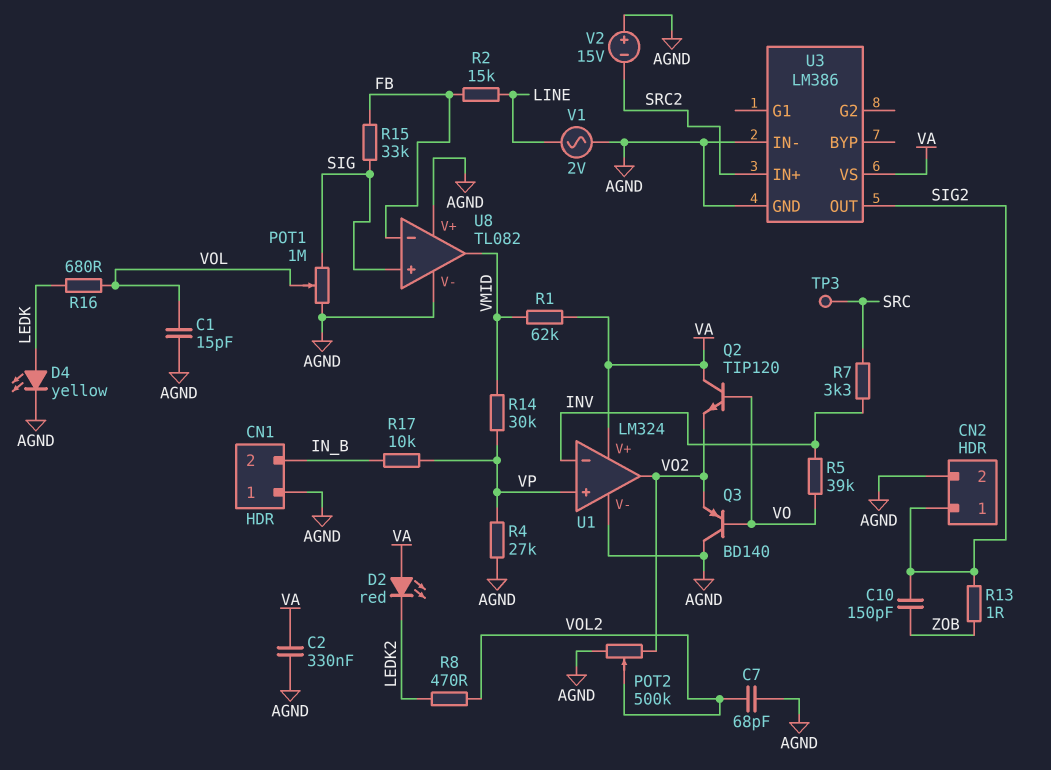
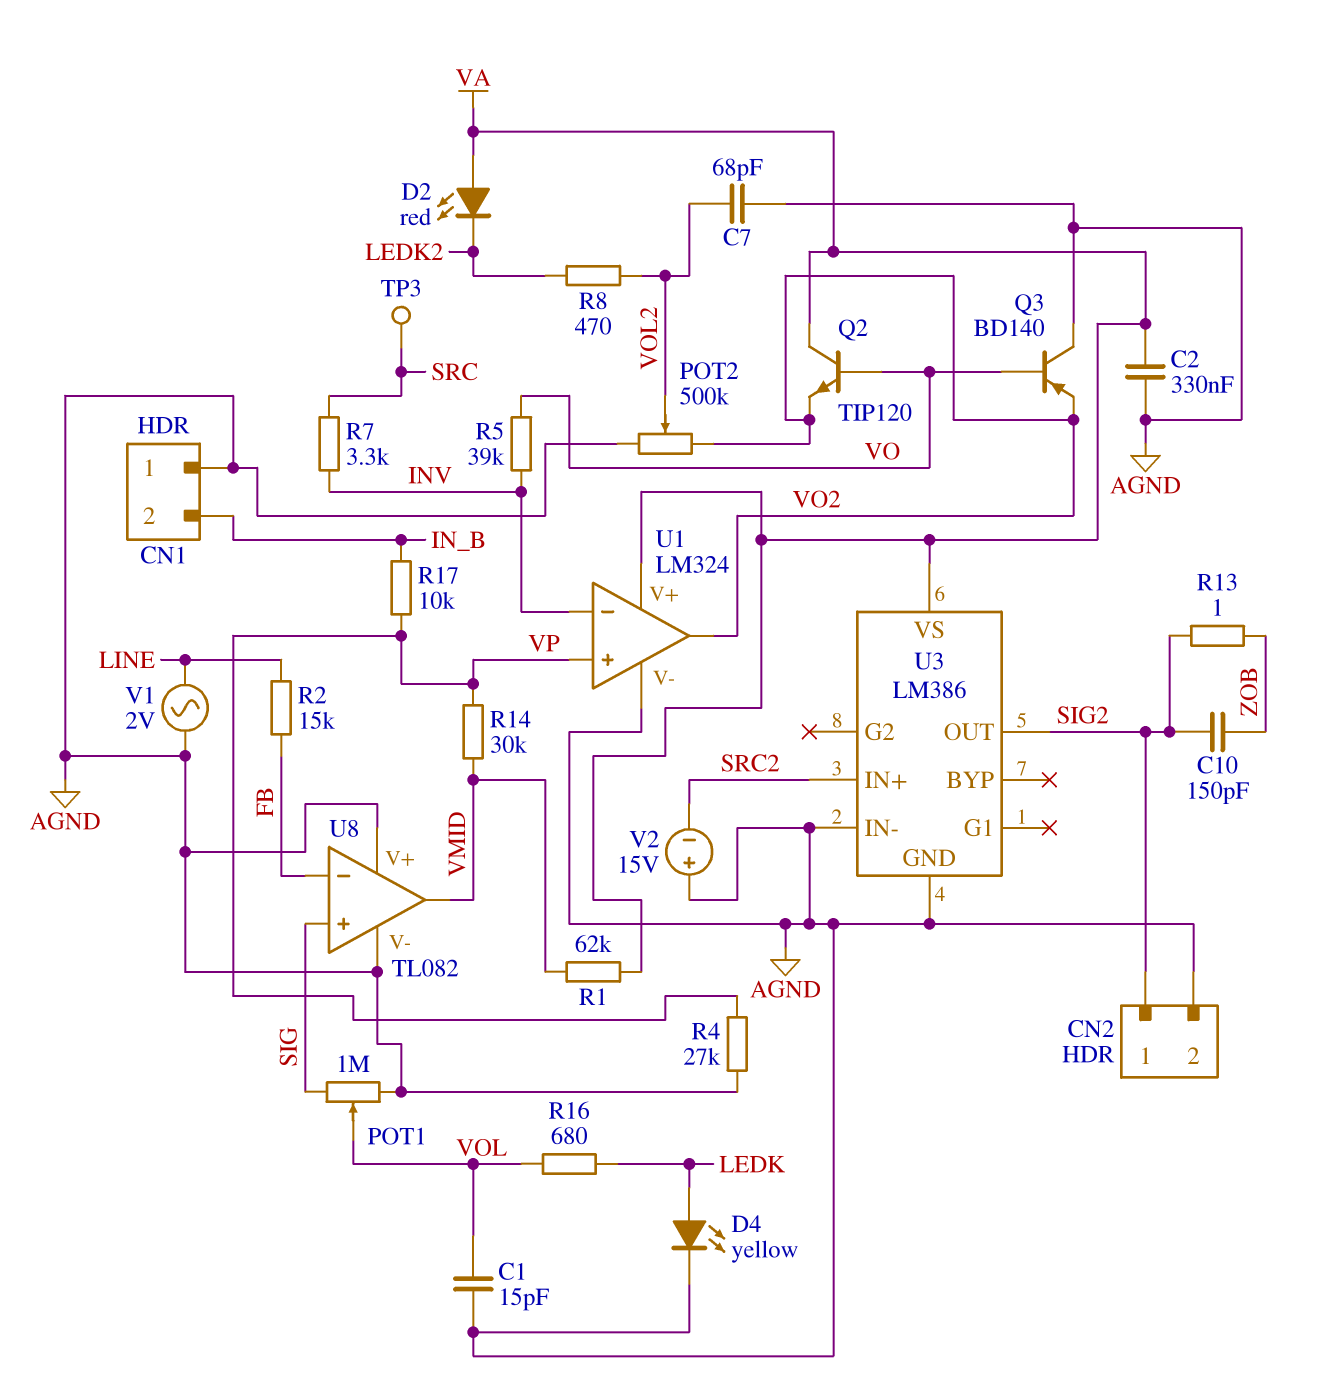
R15: 33k (FB, SIG) -> none

